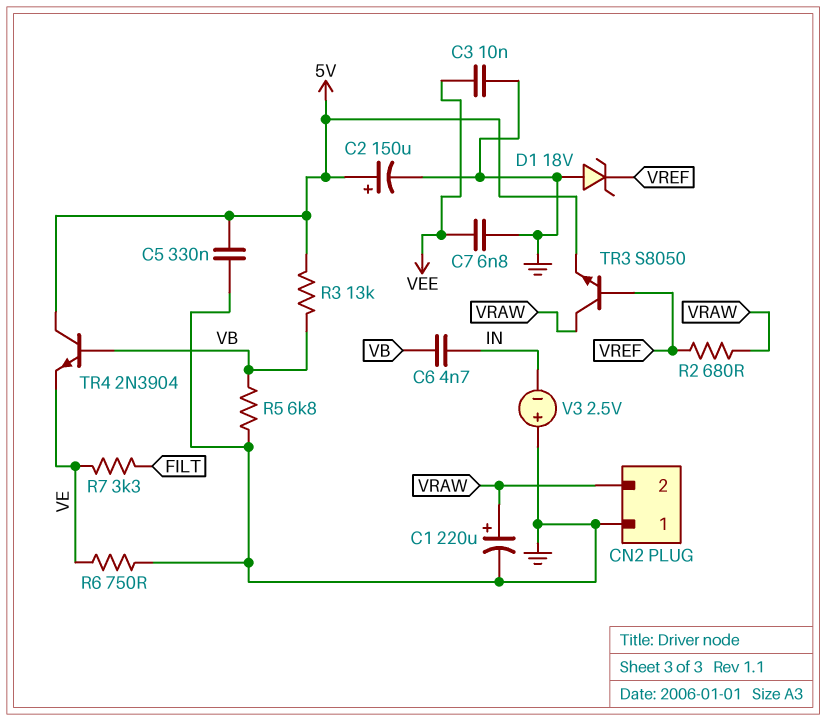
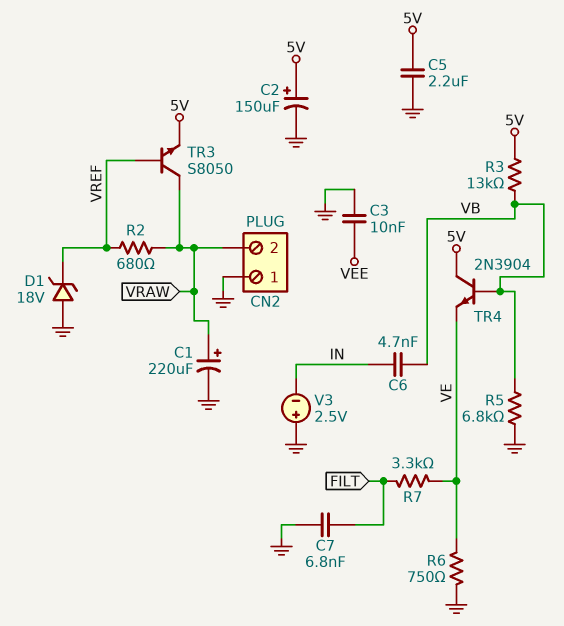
C5: 330nF (5V, GND) -> 2.2uF (5V, GND)
C7: 6.8nF (GND, VEE) -> 6.8nF (FILT, GND)

